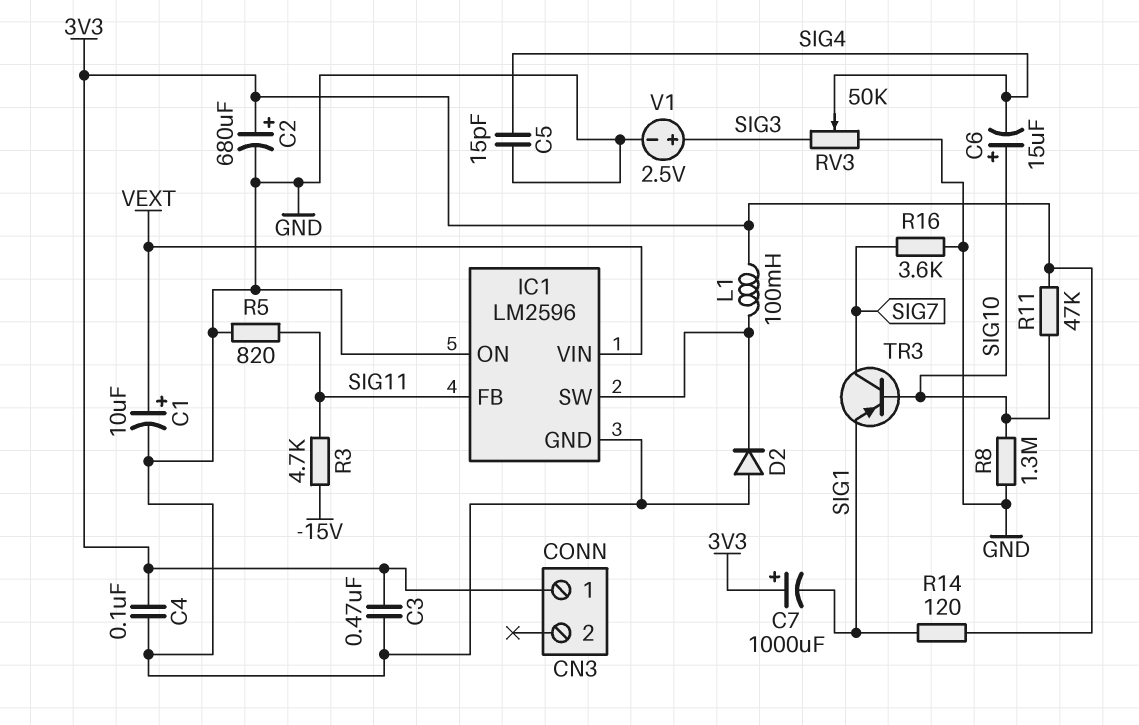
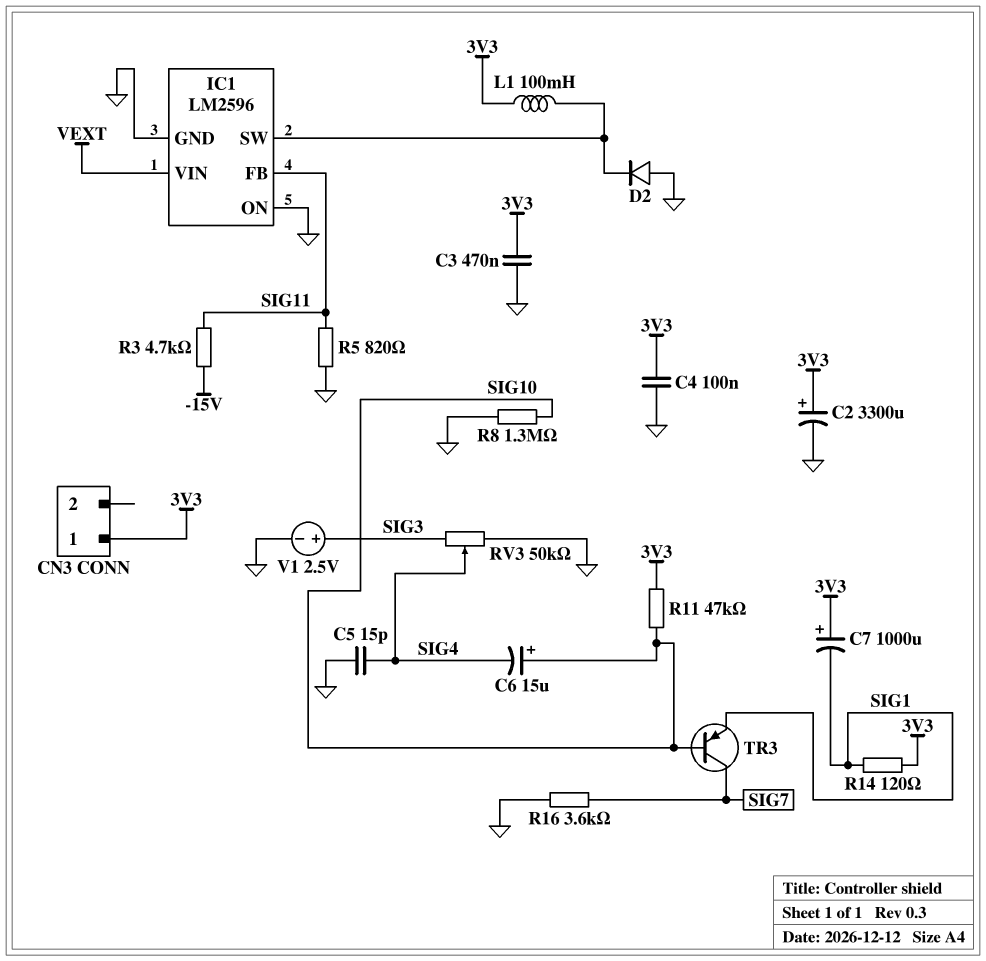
C1: 10uF (plus VEXT, minus GND) -> none
C2: 680uF (plus 3V3, minus GND) -> 3300uF (plus 3V3, minus GND)

